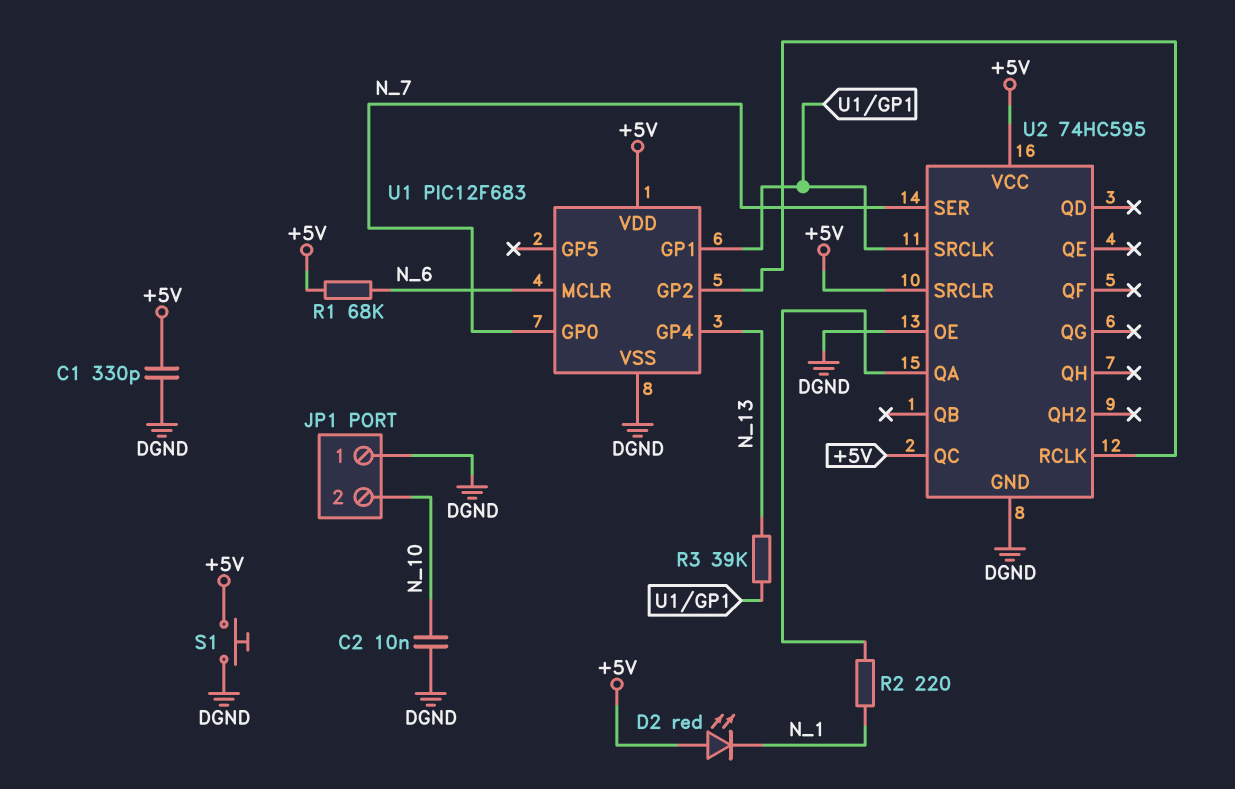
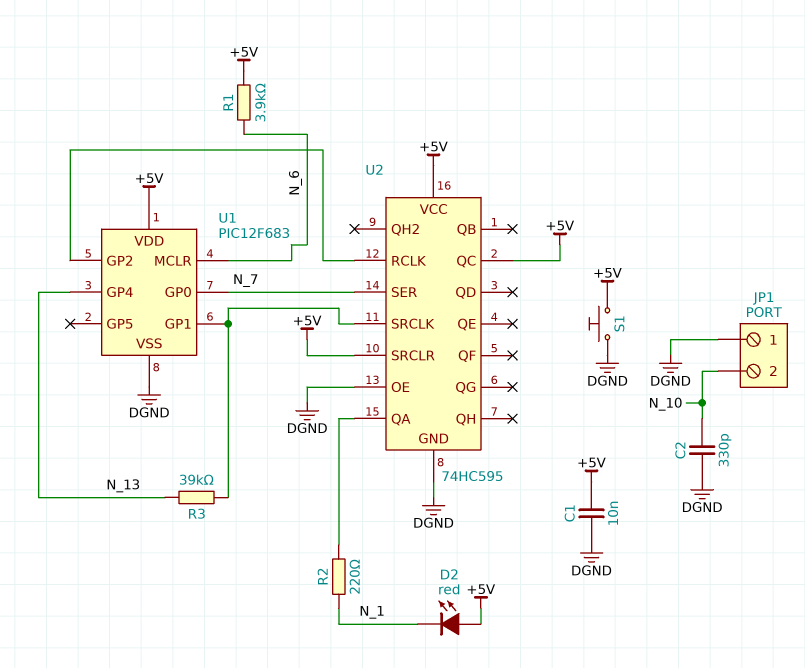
C1: 330pF (+5V, DGND) -> 10nF (+5V, DGND)
C2: 10nF (DGND, N_10) -> 330pF (DGND, N_10)
R1: 68k (+5V, N_6) -> 3.9k (+5V, N_6)

